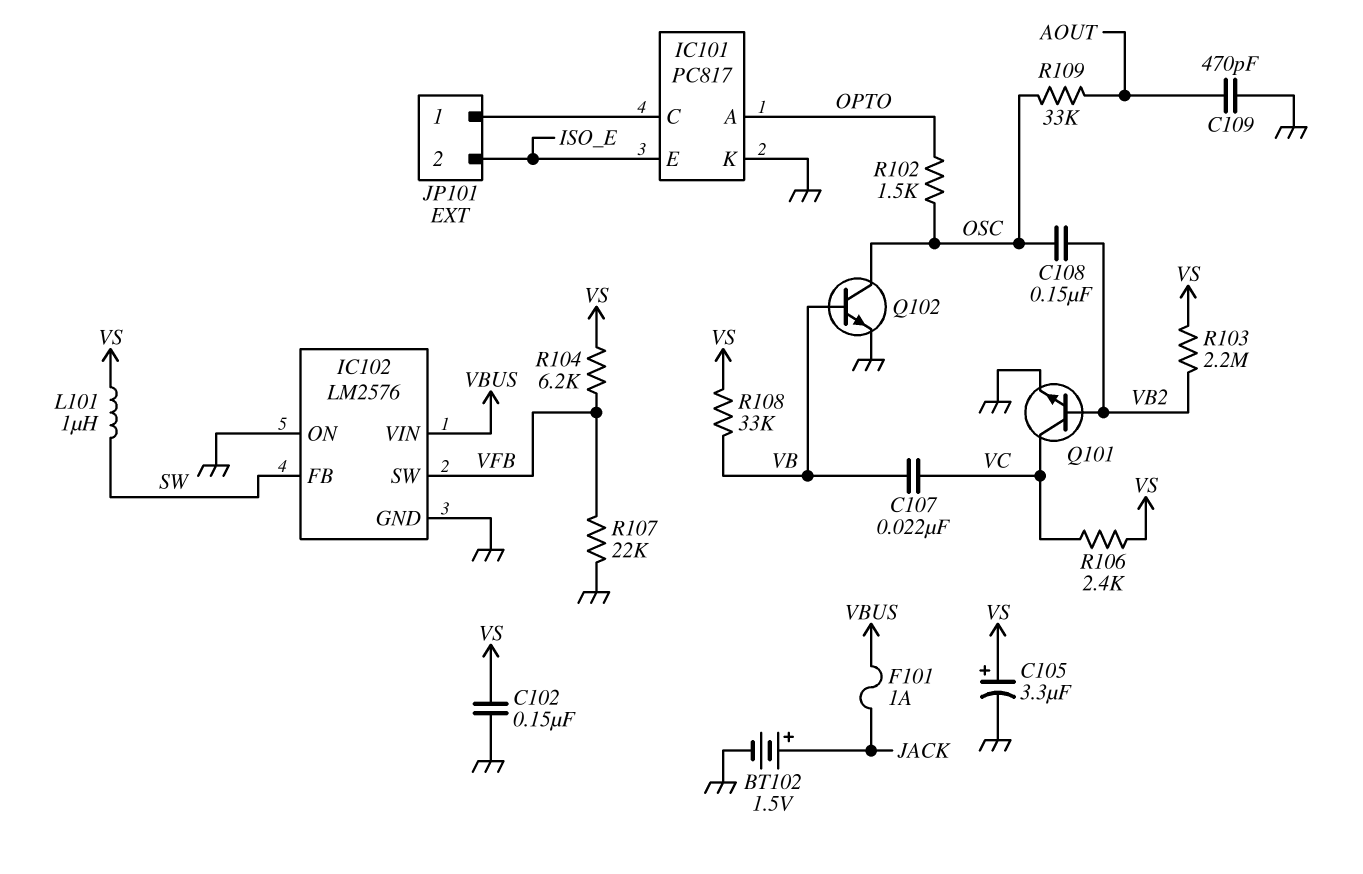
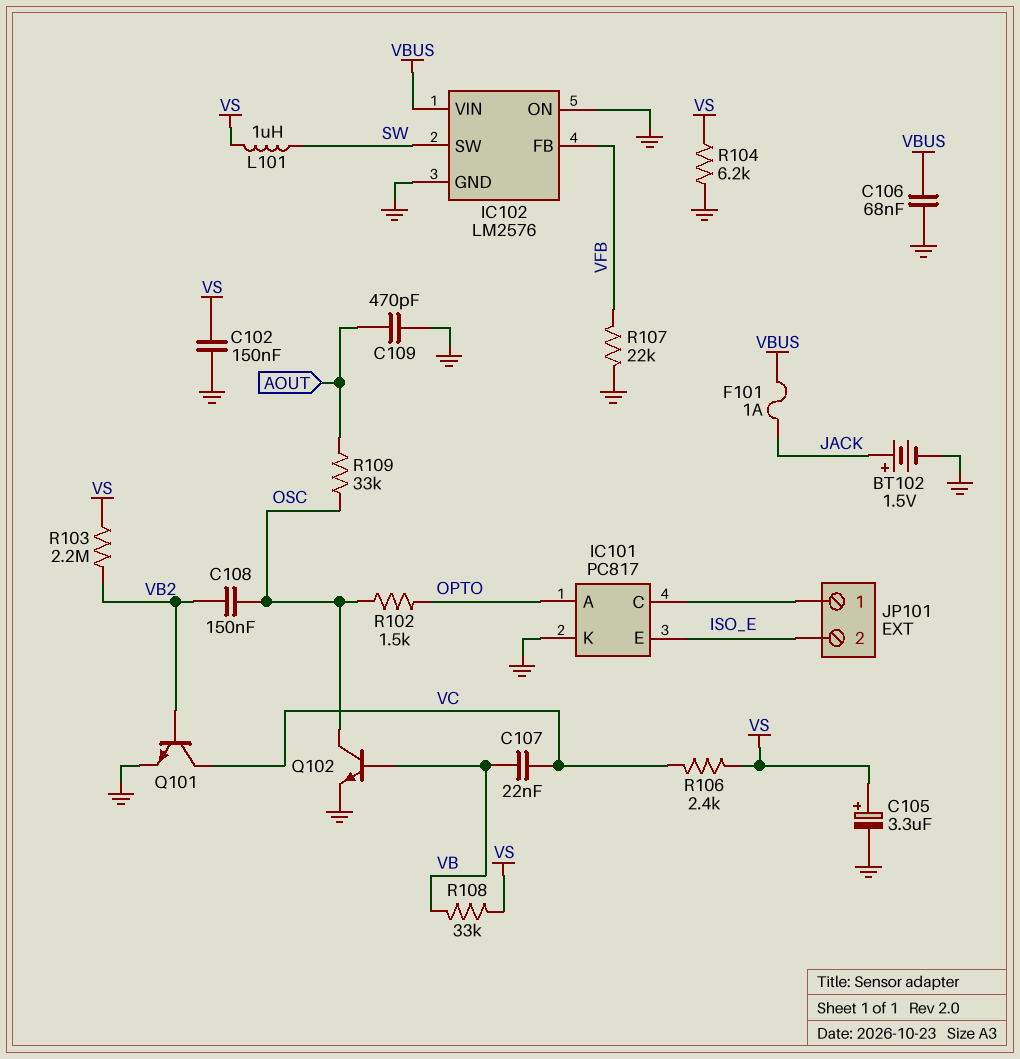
C106: none -> 68nF (GND, VBUS)
IC102 pin FB: SW -> VFB
IC102 pin SW: VFB -> SW
R104: 6.2k (VFB, VS) -> 6.2k (GND, VS)

